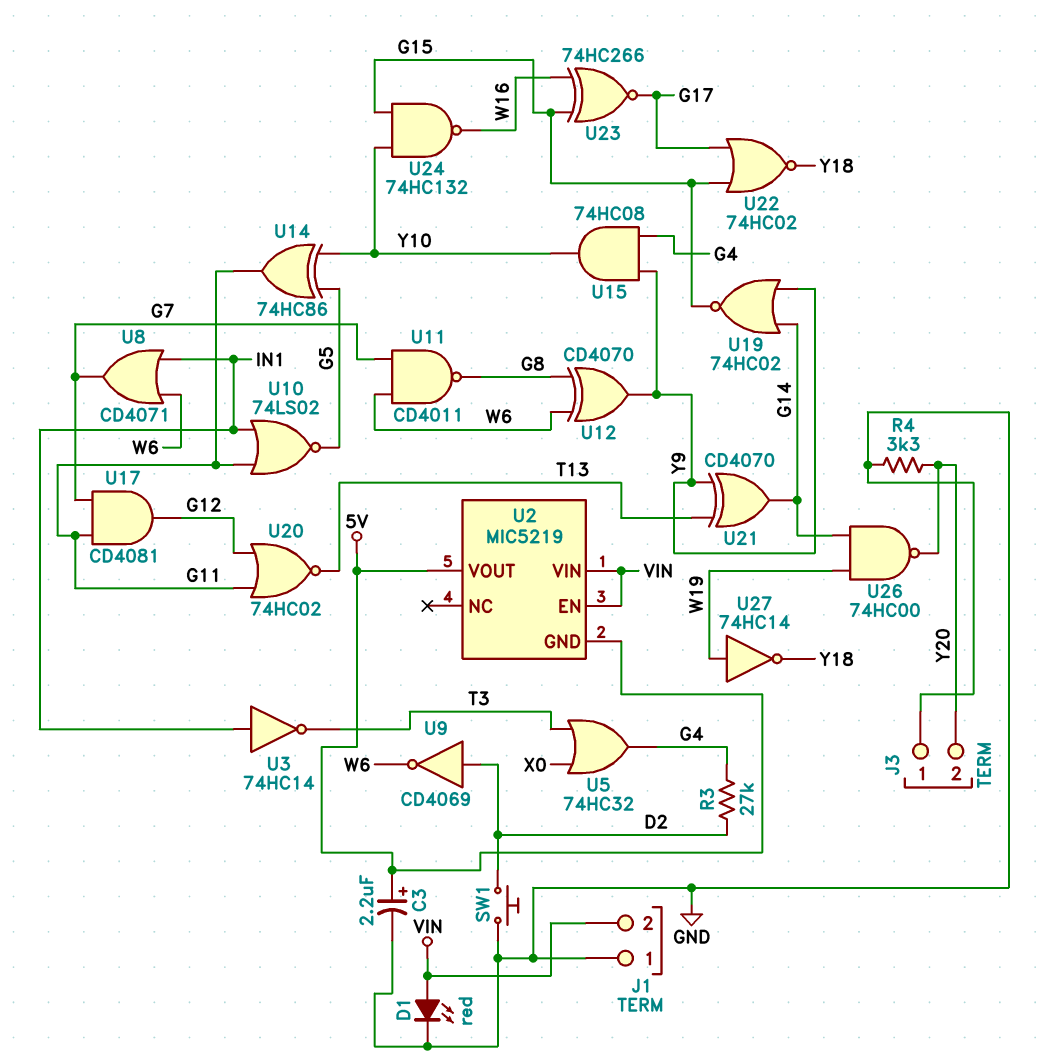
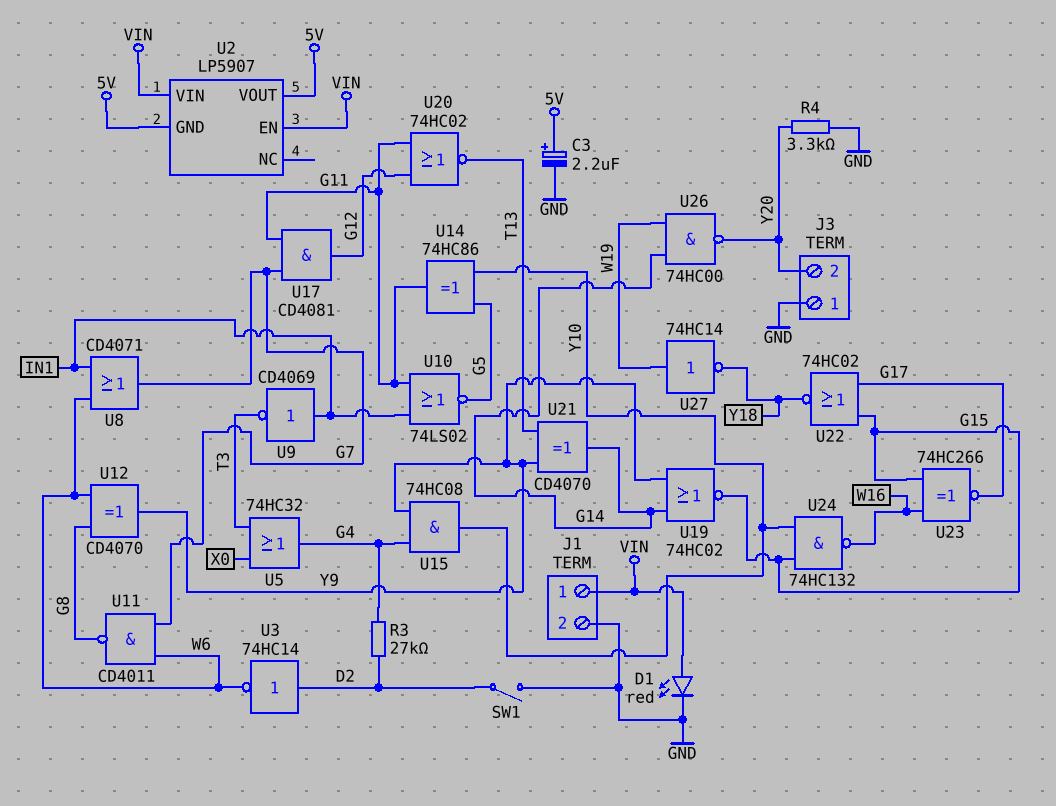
J1 pin 1: GND -> VIN
J1 pin 2: VIN -> GND
SW1: button (D2, GND) -> switch (D2, GND)
U2: MIC5219 -> LP5907
U3: NOT 74HC14 (in IN1, out T3) -> NOT 74HC14 (in D2, out W6)
U9: NOT CD4069 (in D2, out W6) -> NOT CD4069 (in IN1, out T3)

